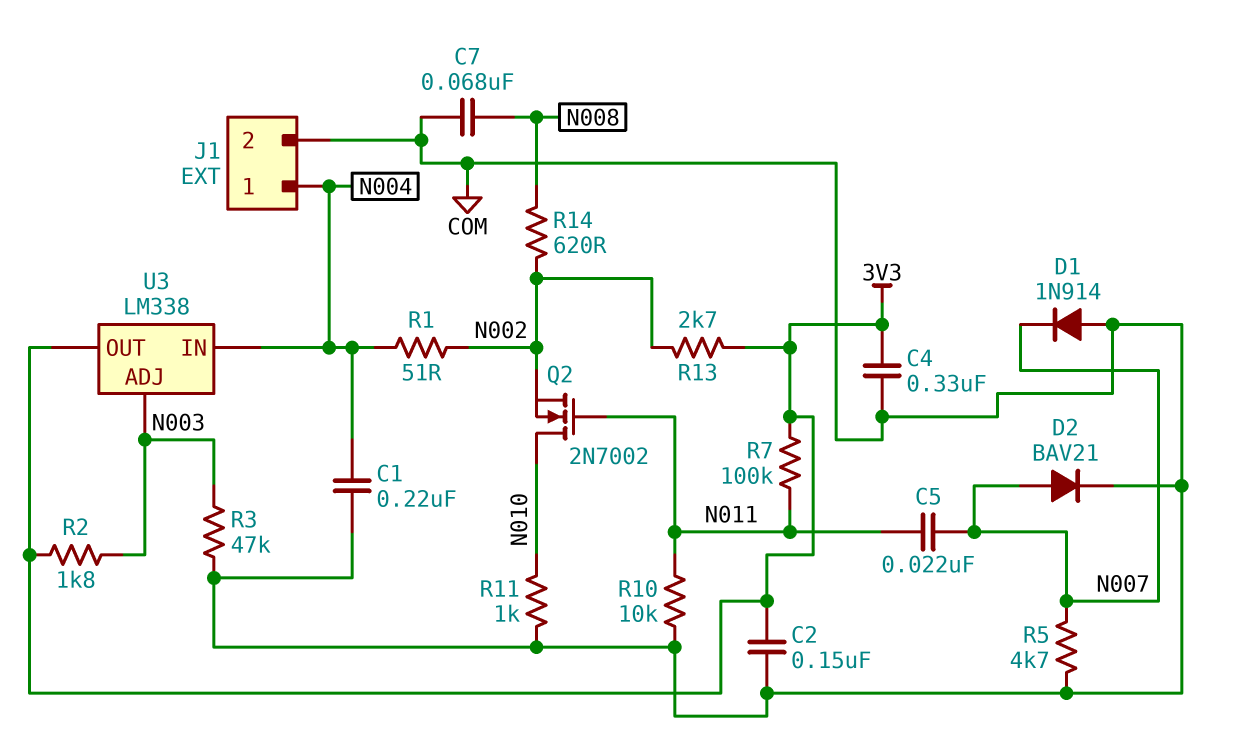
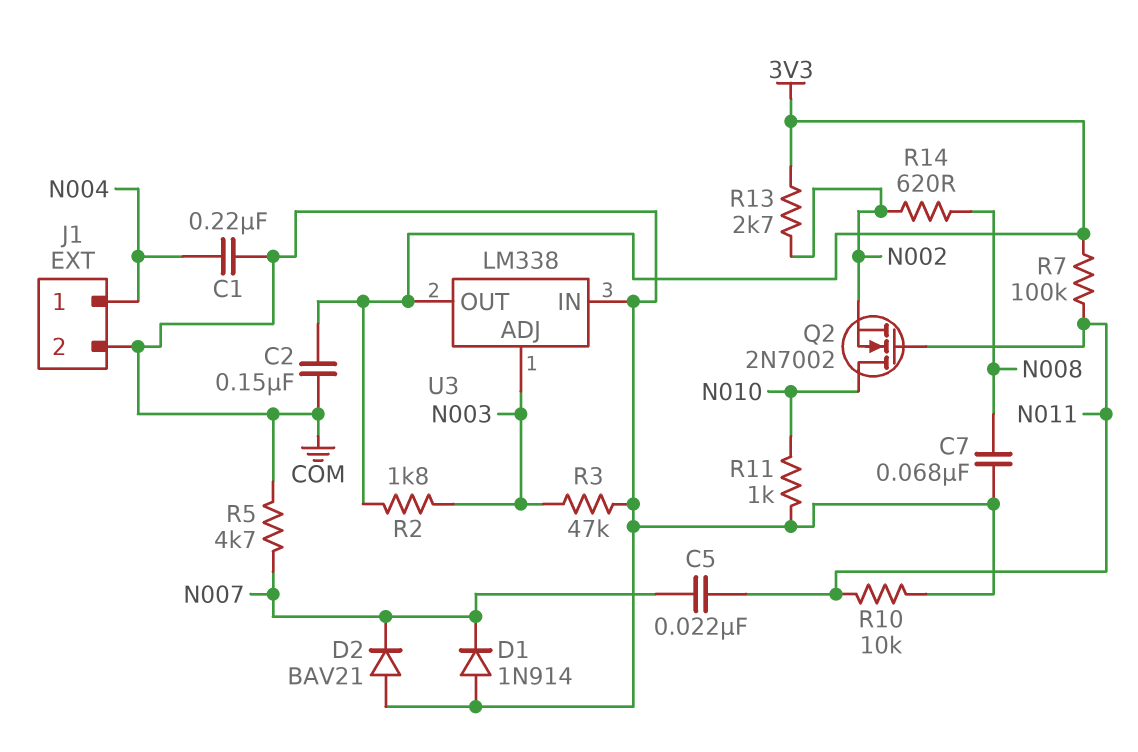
C4: 330nF (3V3, COM) -> none
D2: diode BAV21 (A N007, K COM) -> diode BAV21 (A COM, K N007)
R1: 51 (N002, N004) -> none
U3 pin IN: N004 -> COM

